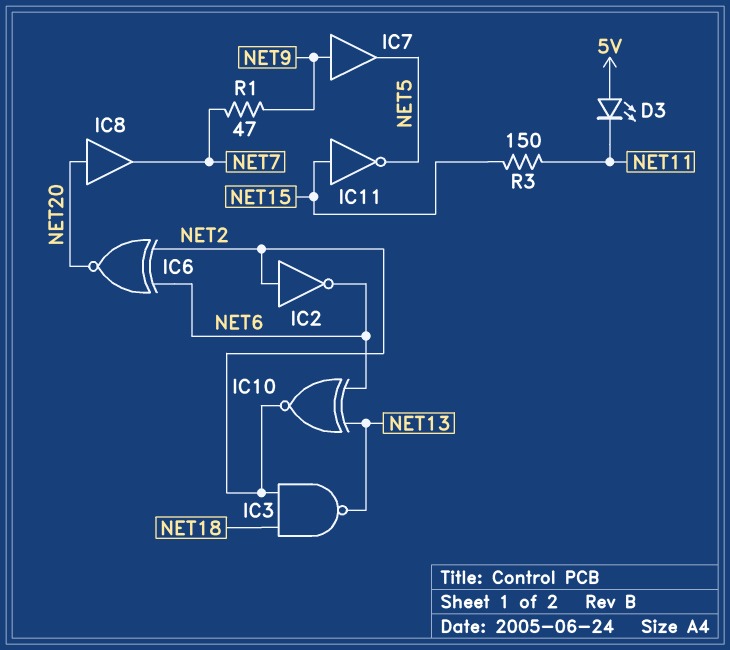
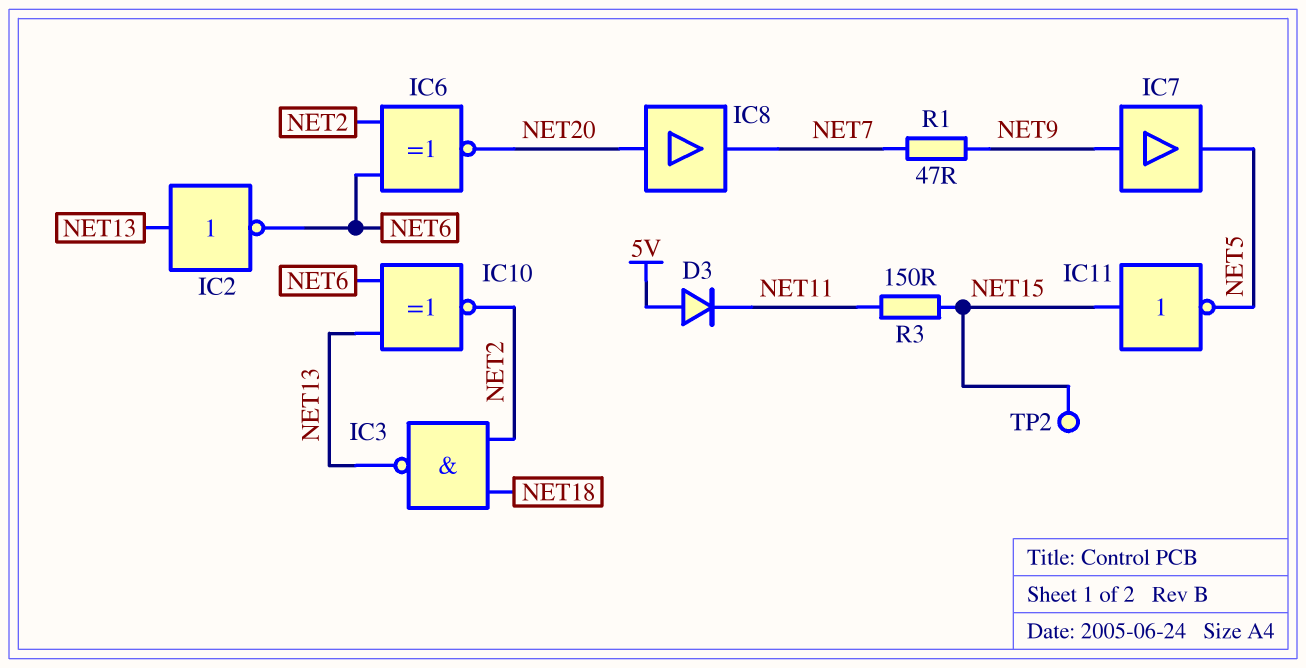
D3: LED (A 5V, K NET11) -> diode (A 5V, K NET11)
IC2: NOT (in NET2, out NET6) -> NOT (in NET13, out NET6)
TP2: none -> test point (NET15)

